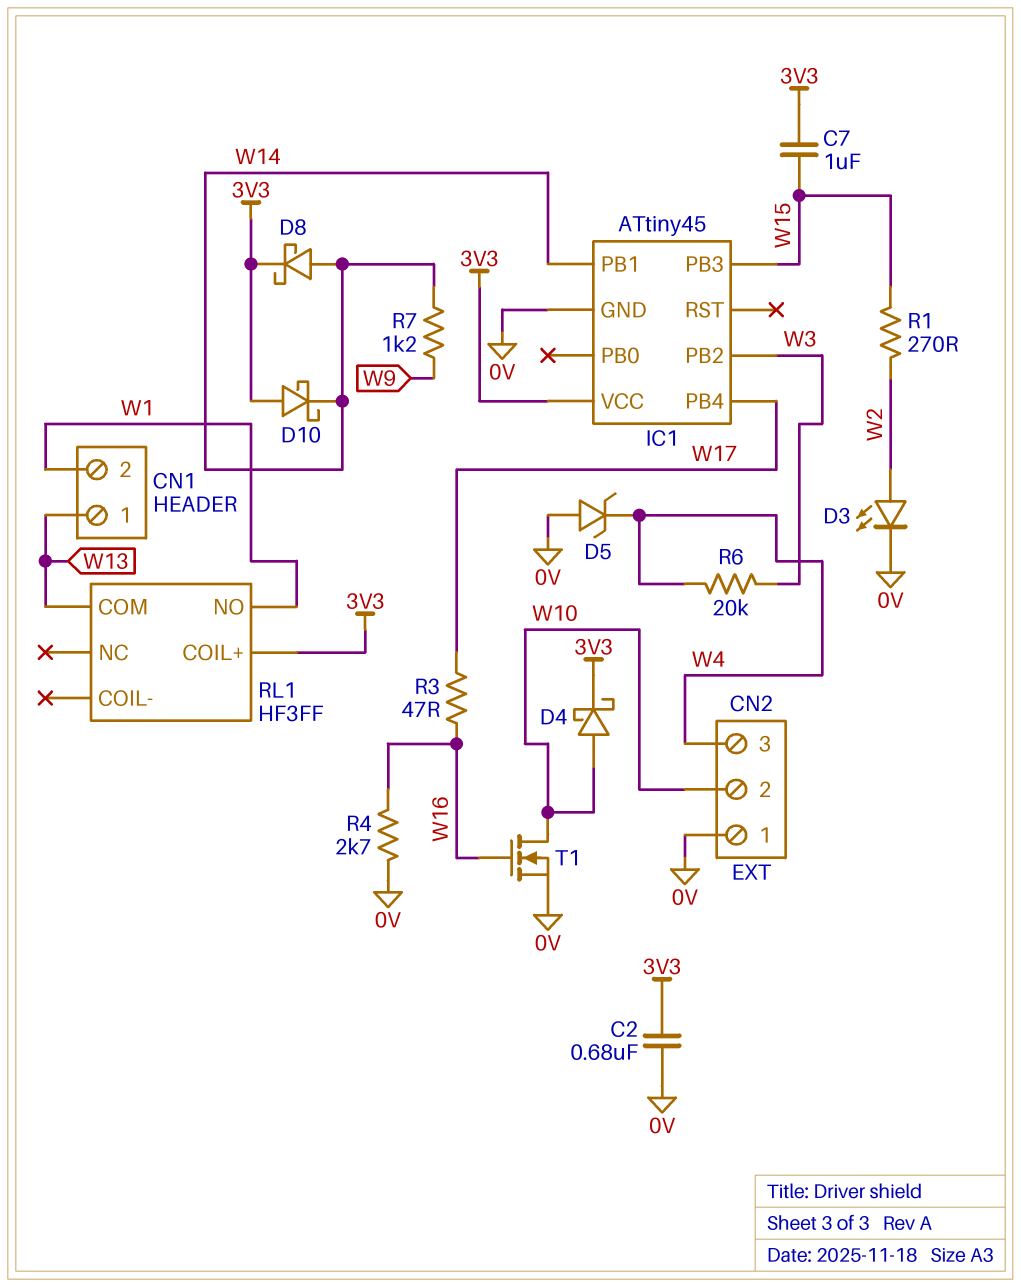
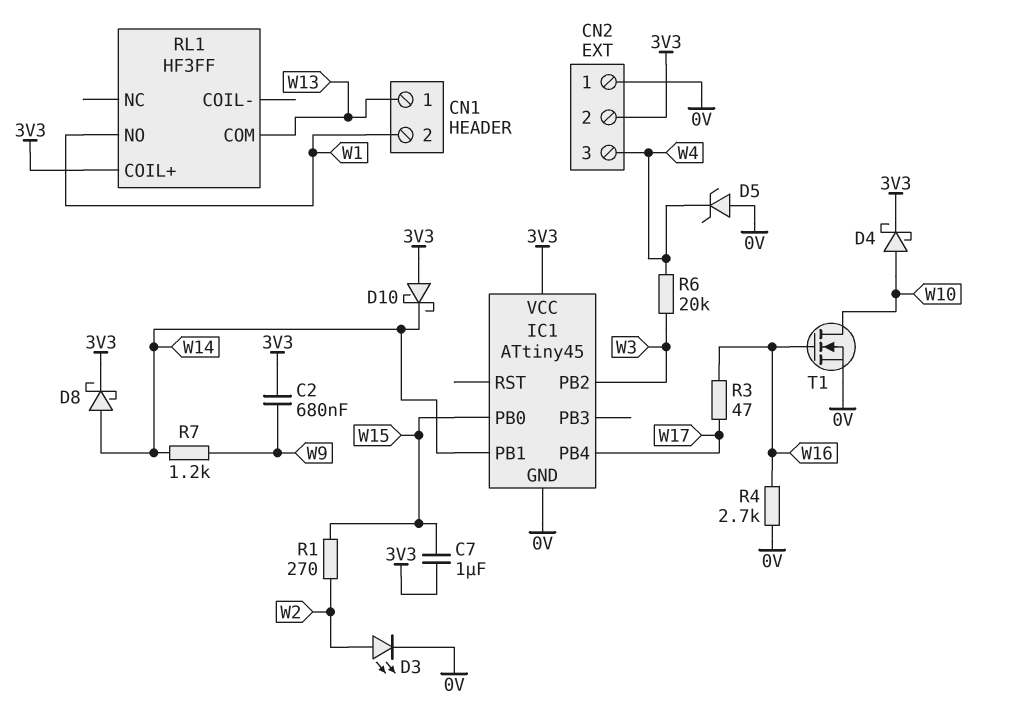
C2: 680nF (0V, 3V3) -> 680nF (3V3, W9)
CN2 pin 2: W10 -> 3V3
IC1 pin PB0: none -> W15
IC1 pin PB3: W15 -> none

